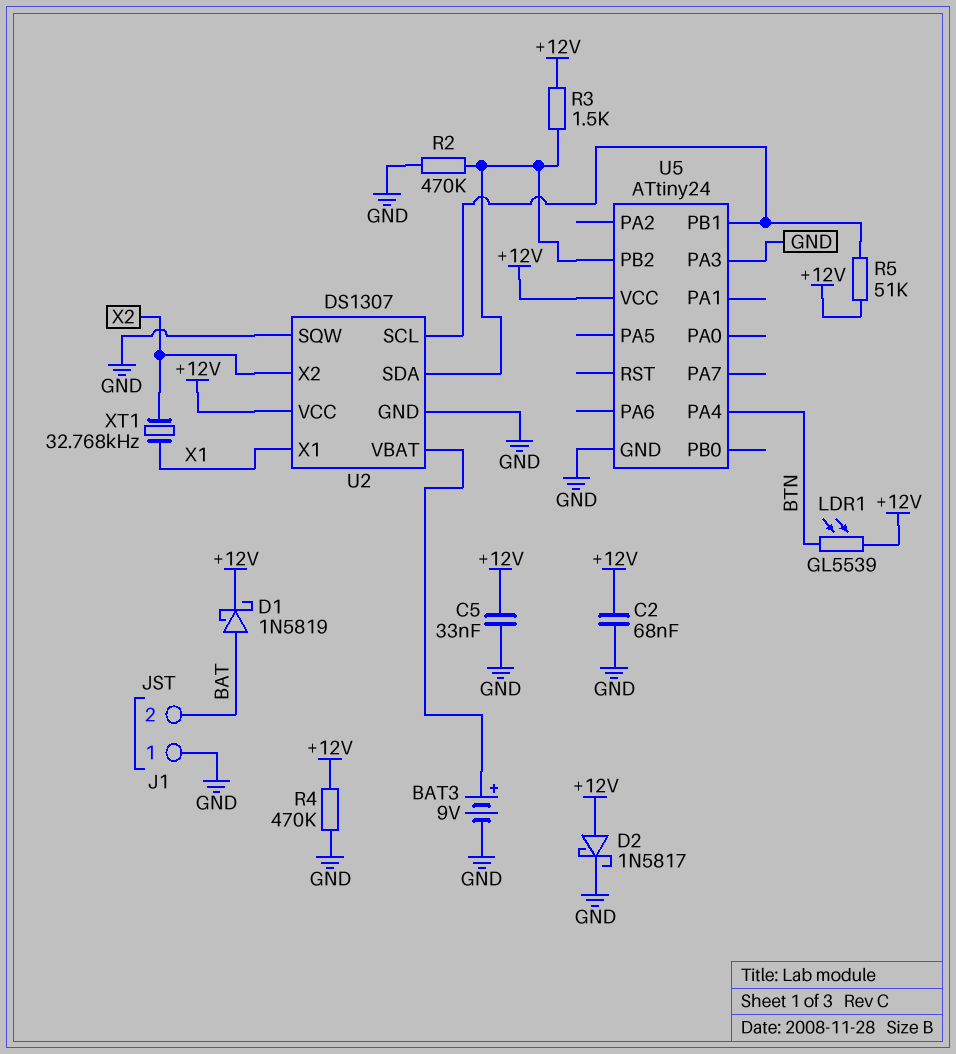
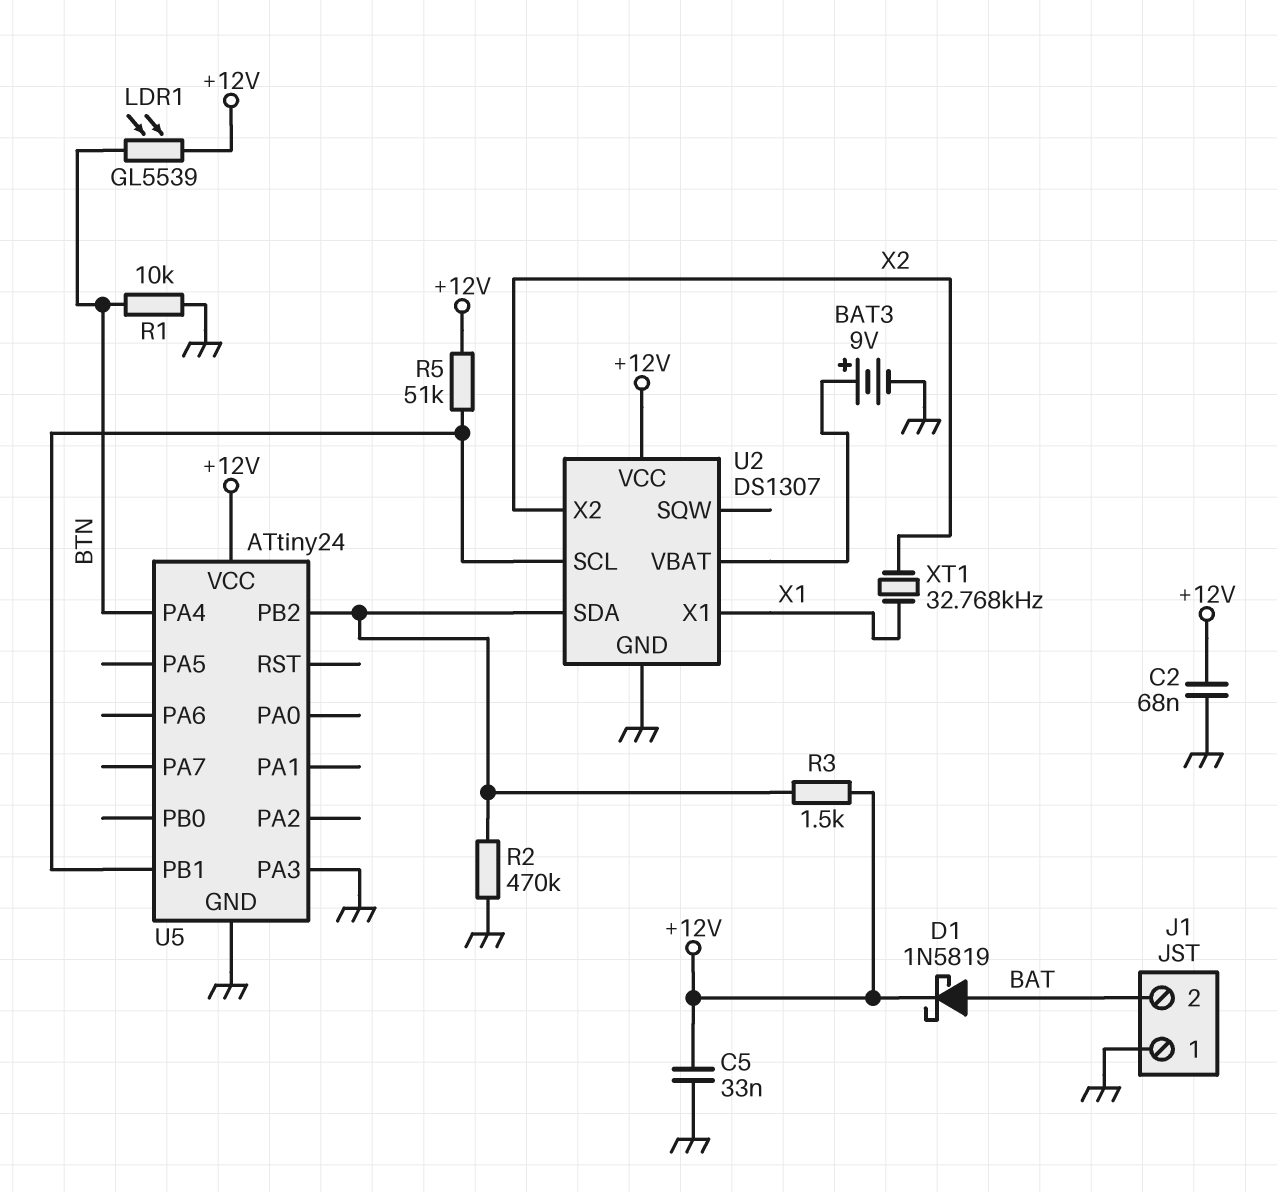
D2: schottky 1N5817 (A +12V, K GND) -> none
R1: none -> 10k (BTN, GND)
R4: 470k (+12V, GND) -> none
U2 pin SQW: GND -> none

